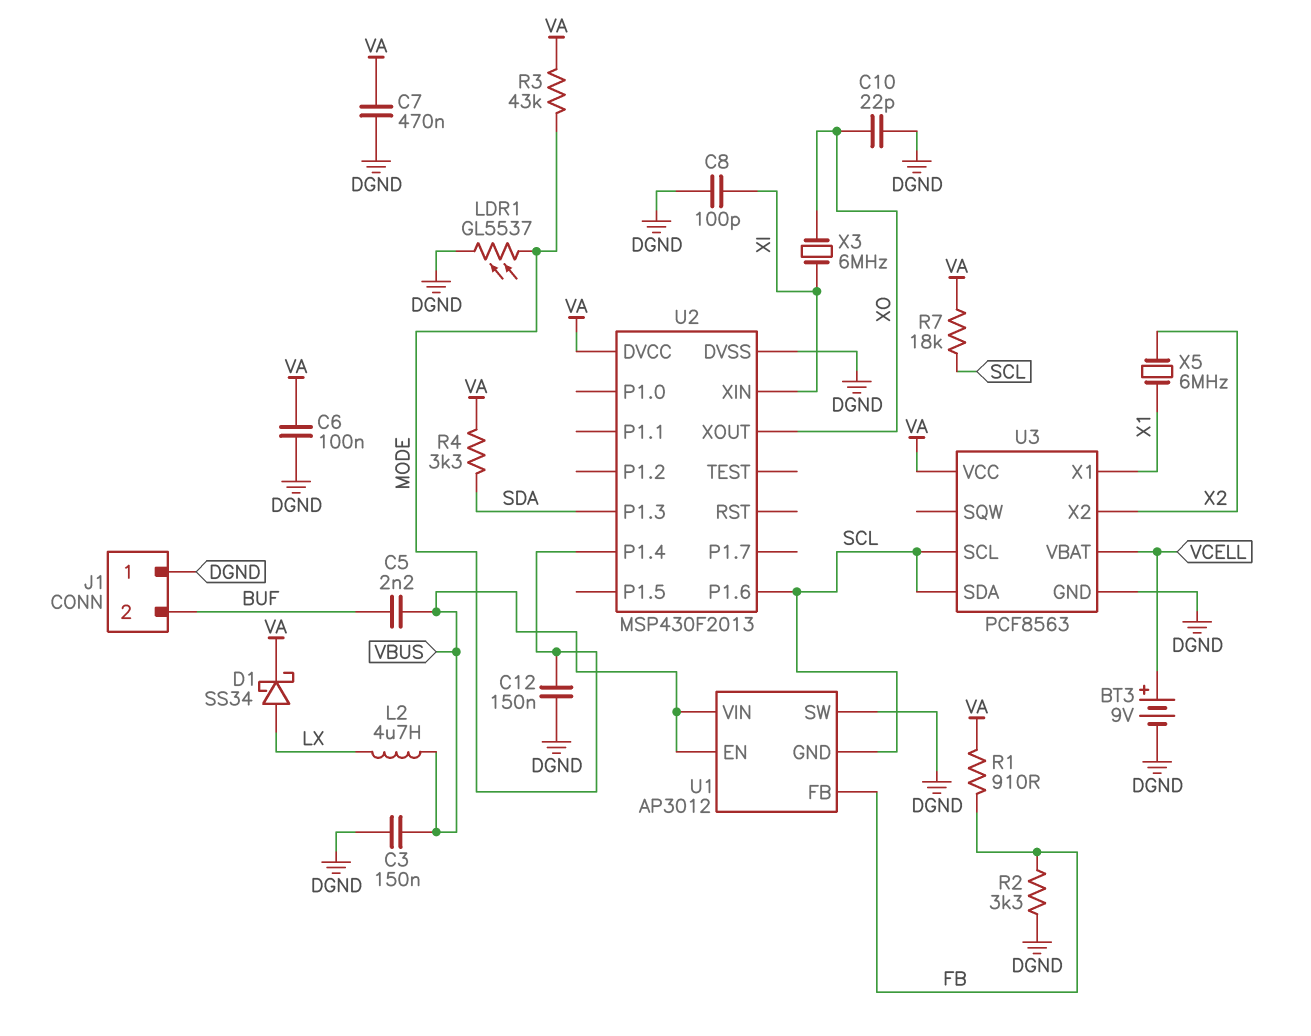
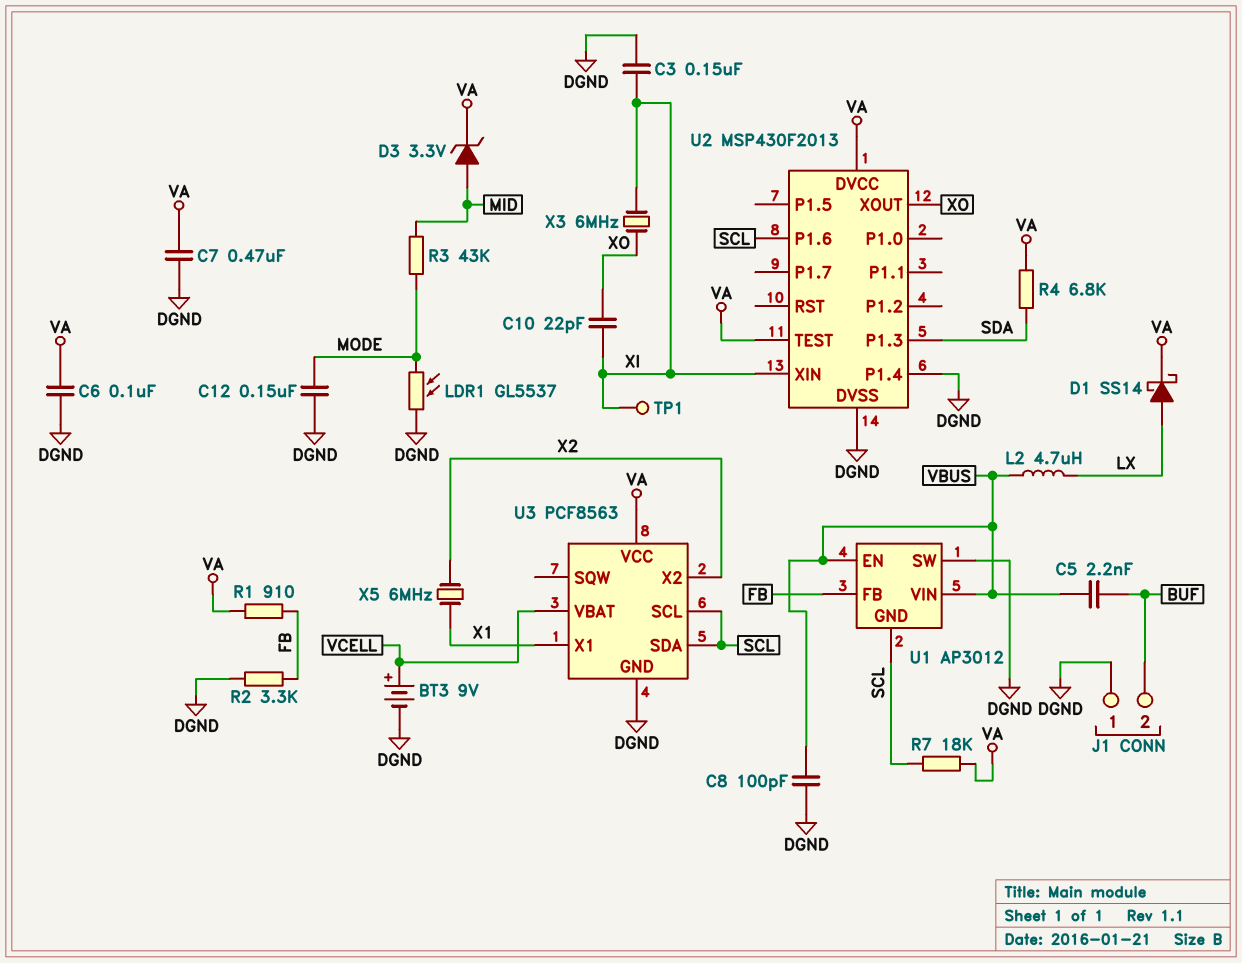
C3: 150nF (DGND, VBUS) -> 150nF (DGND, XI)
C8: 100pF (DGND, XI) -> 100pF (DGND, VBUS)
C10: 22pF (DGND, XO) -> 22pF (XI, XO)
D1: schottky SS34 (A LX, K VA) -> schottky SS14 (A LX, K VA)
D3: none -> zener 3.3V (A MID, K VA)
R3: 43k (MODE, VA) -> 43k (MID, MODE)
R4: 3.3k (SDA, VA) -> 6.8k (SDA, VA)
TP1: none -> test point (XI)
U2 pin P1.4: MODE -> DGND
U2 pin TEST: none -> VA

